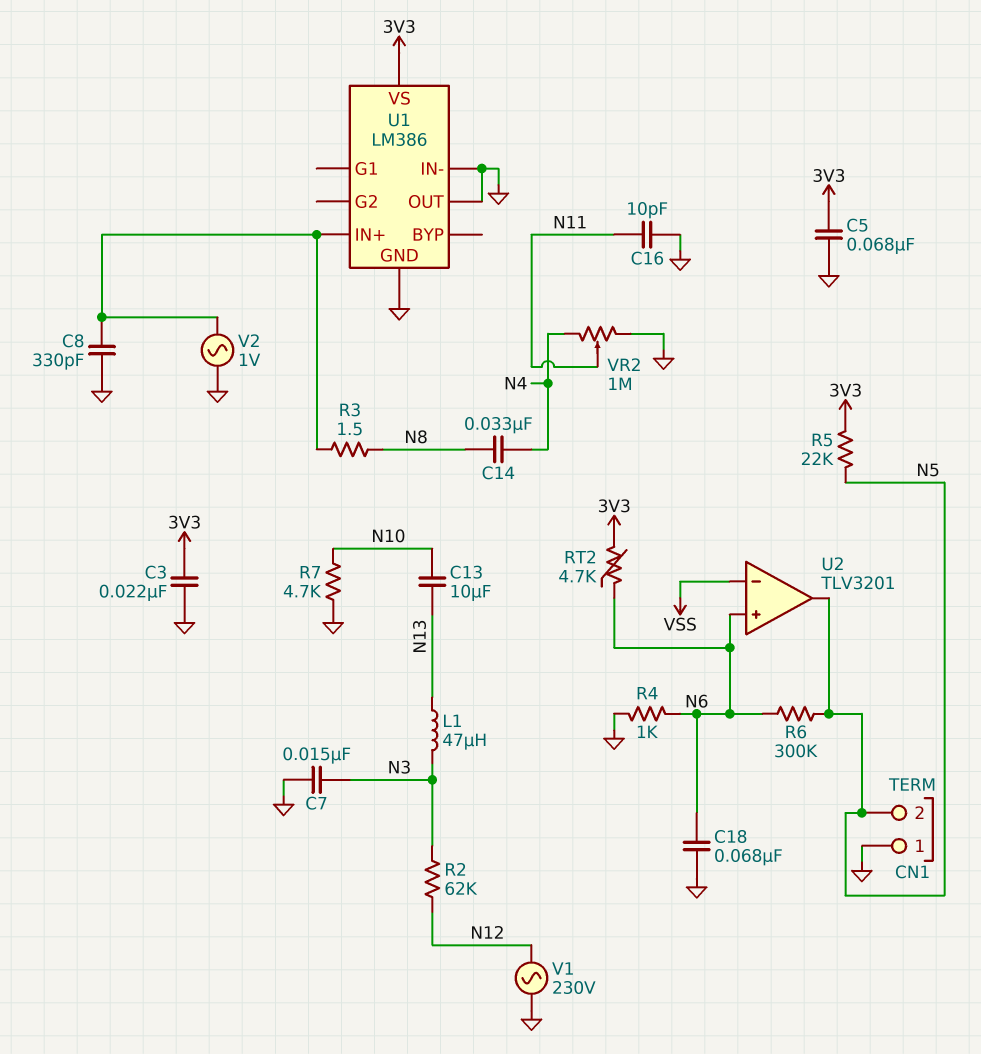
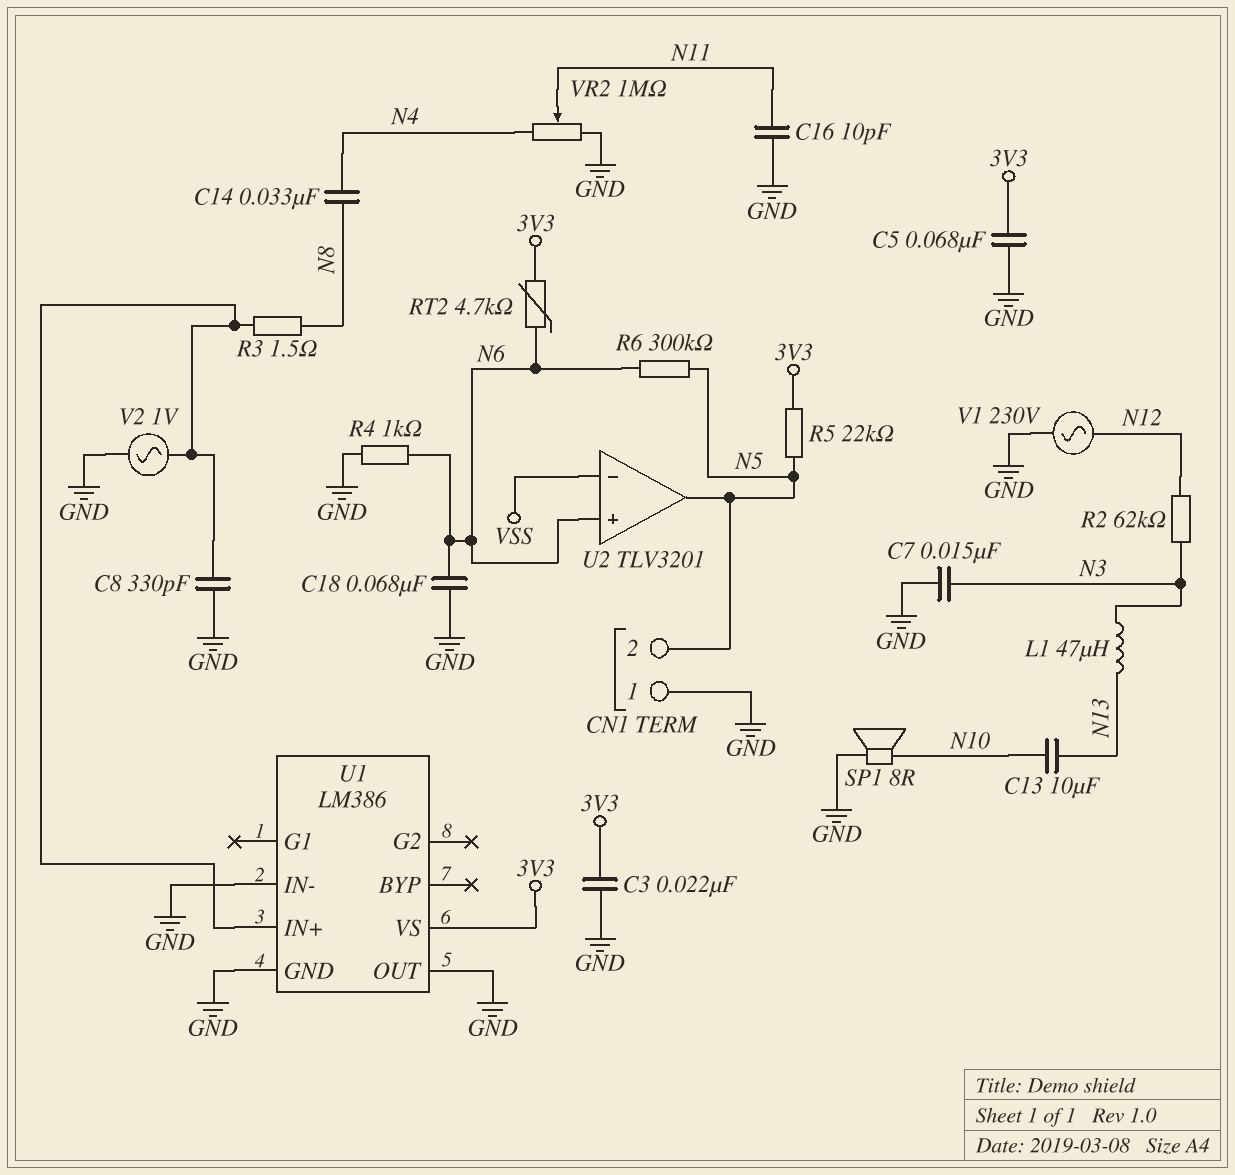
R7: 4.7k (GND, N10) -> none
SP1: none -> speaker 8R (GND, N10)

